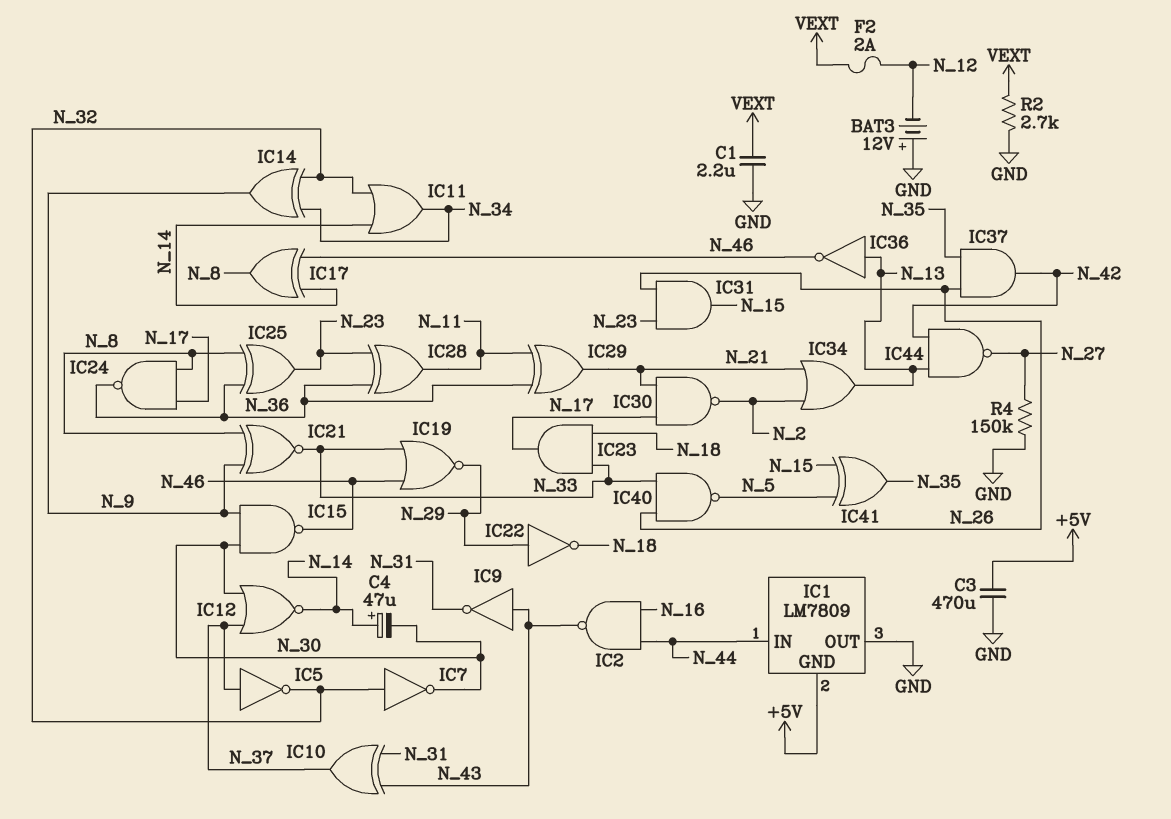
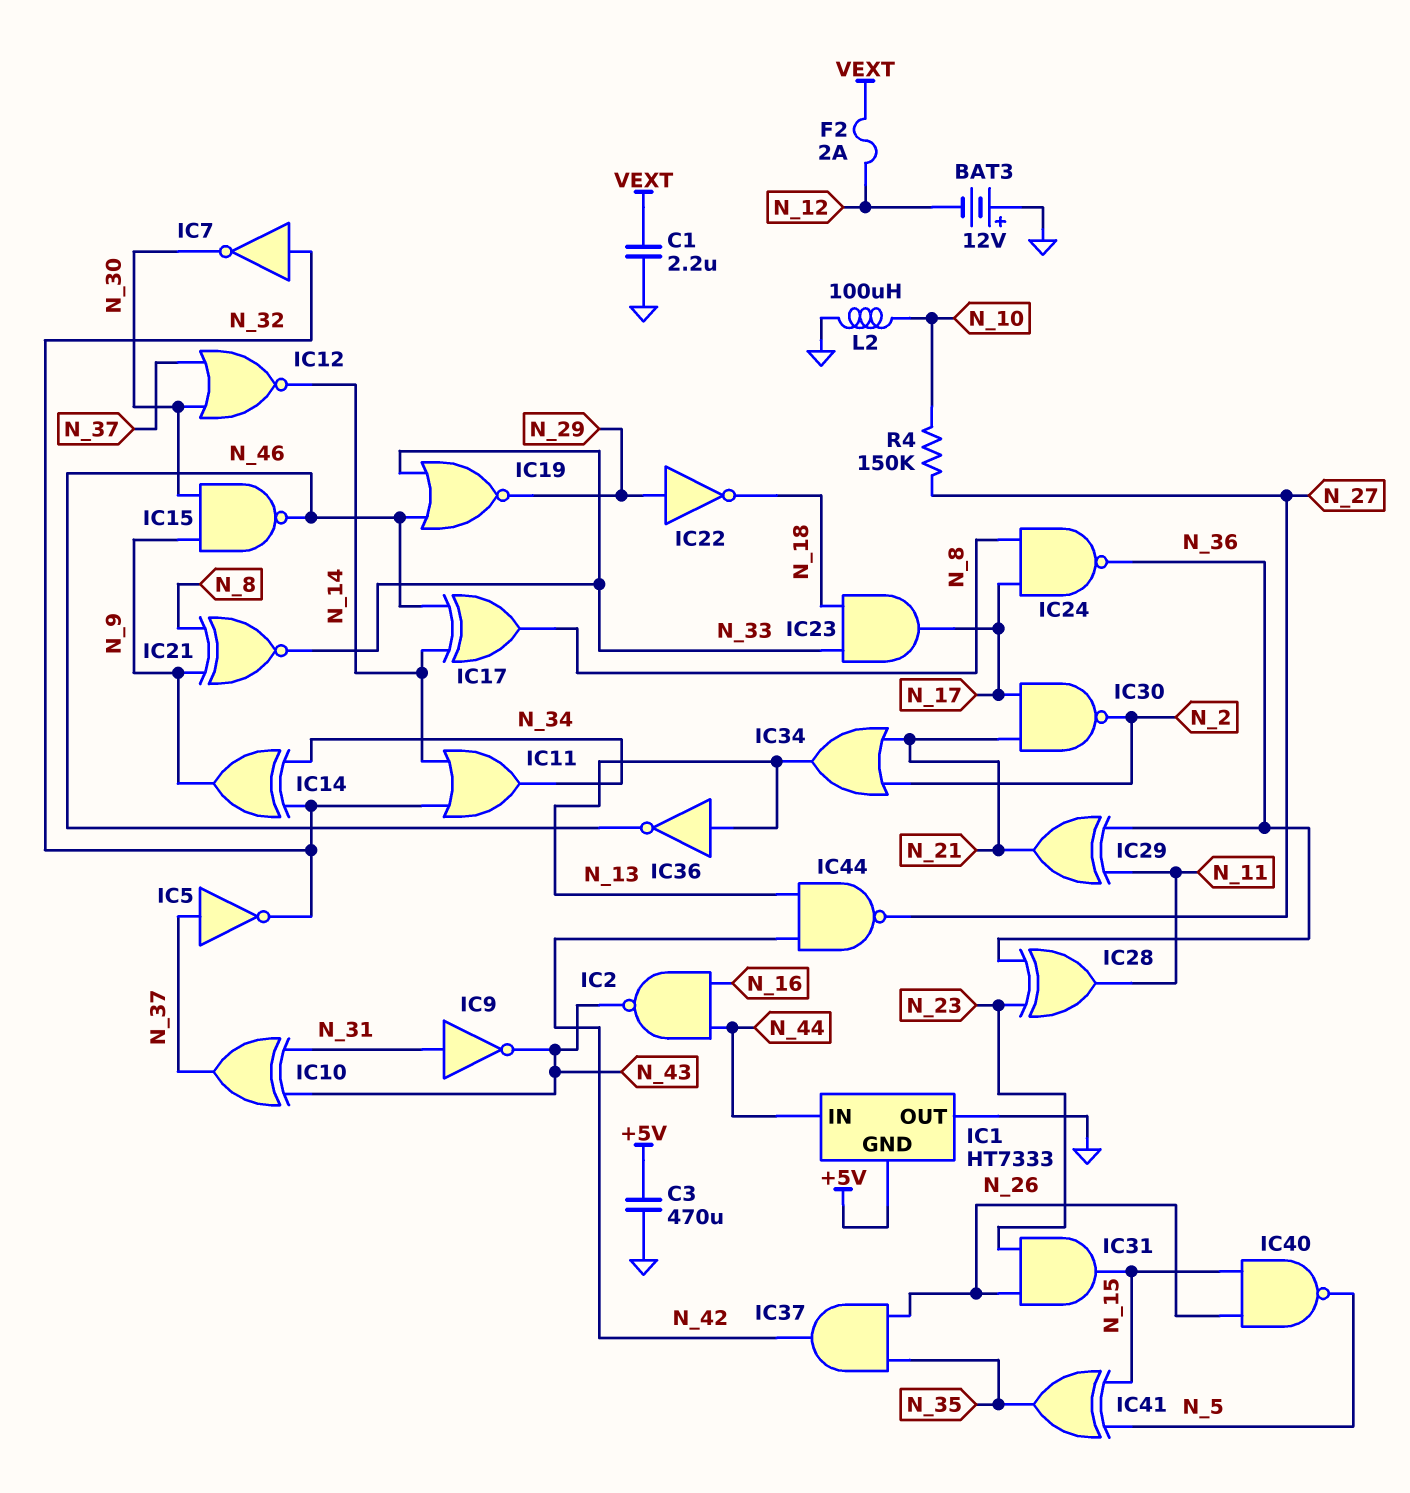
C4: 47uF (plus N_14, minus N_30) -> none
IC1: LM7809 -> HT7333
IC9: NOT (in N_43, out N_31) -> NOT (in N_31, out N_43)
IC25: XOR (in N_8, in N_36, out N_23) -> none
IC40: NAND (in N_26, in N_33, out N_5) -> NAND (in N_15, in N_26, out N_5)
L2: none -> 100uH (GND, N_10)
R2: 2.7k (GND, VEXT) -> none
R4: 150k (GND, N_27) -> 150k (N_10, N_27)

